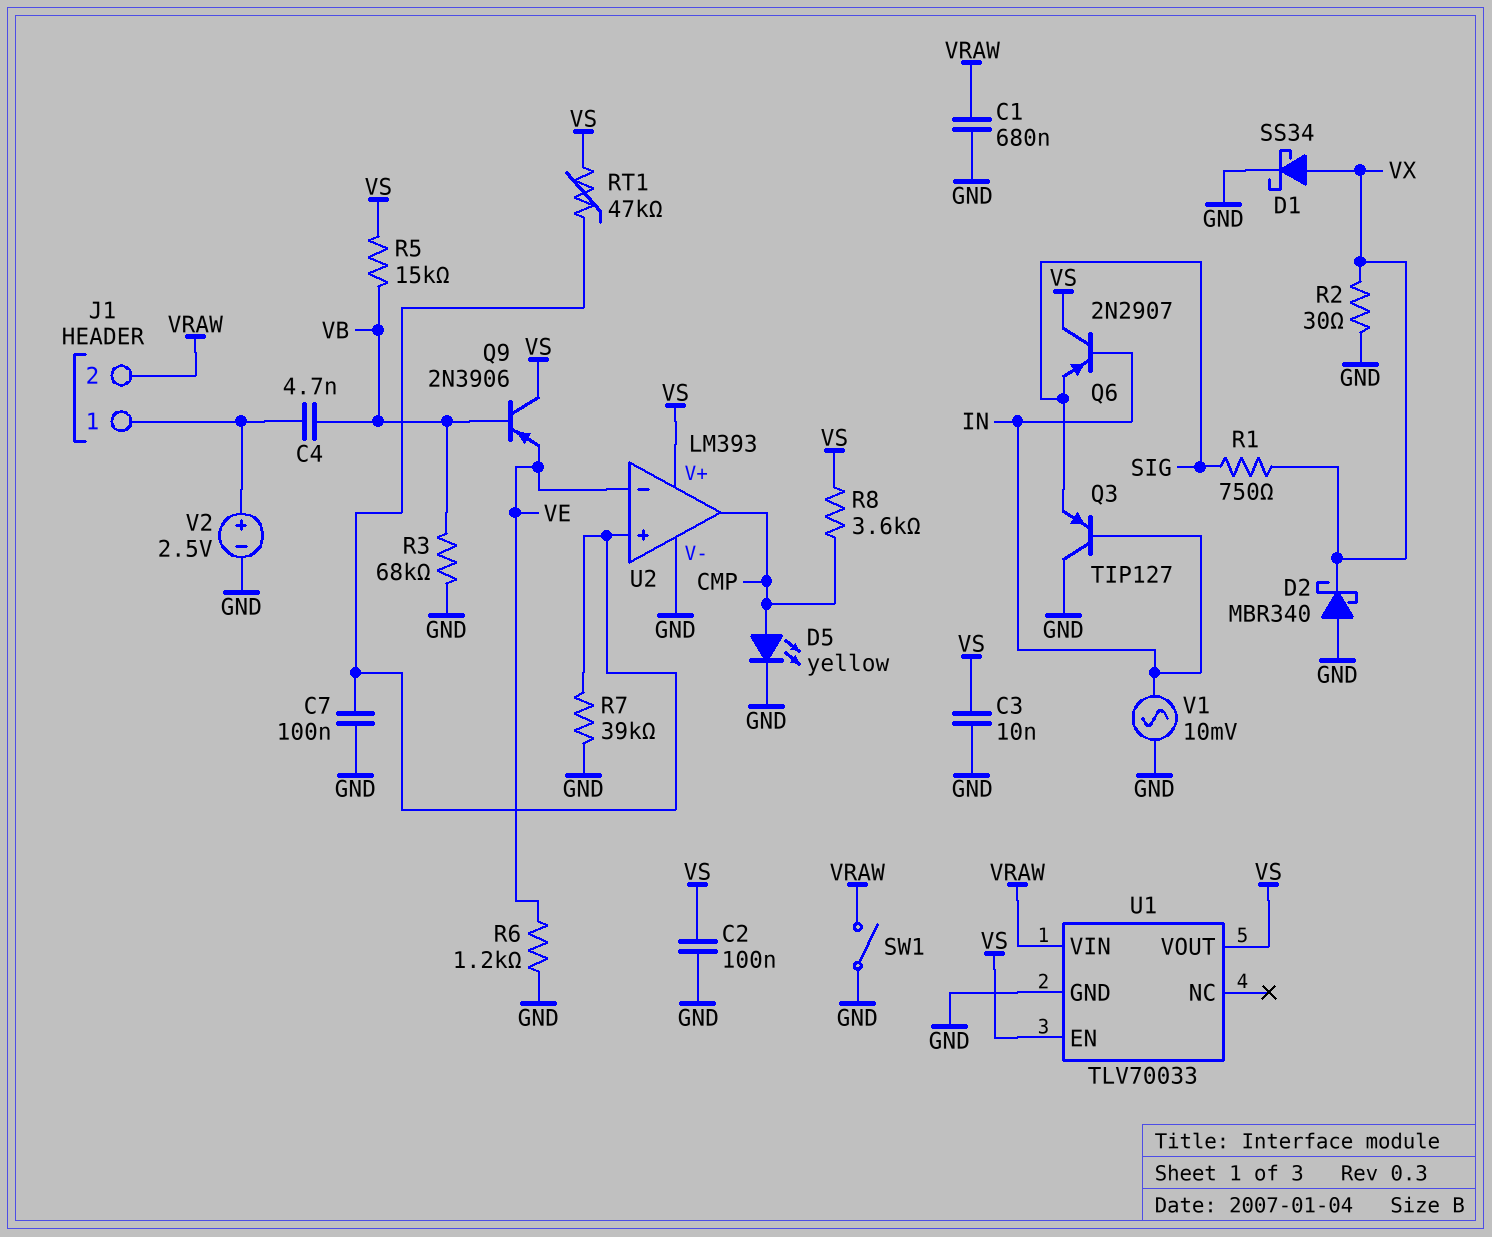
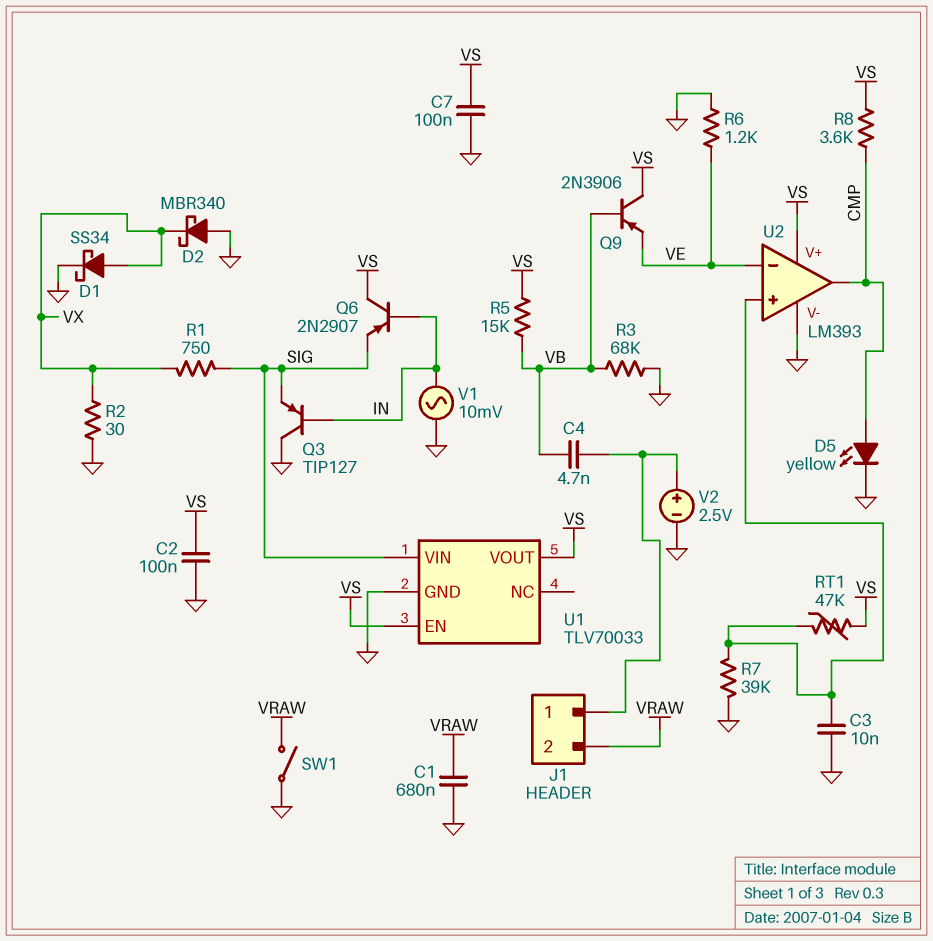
C3: 10nF (GND, VS) -> 10nF (GND, U2/in+)
C7: 100nF (GND, U2/in+) -> 100nF (GND, VS)
U1 pin VIN: VRAW -> SIG

